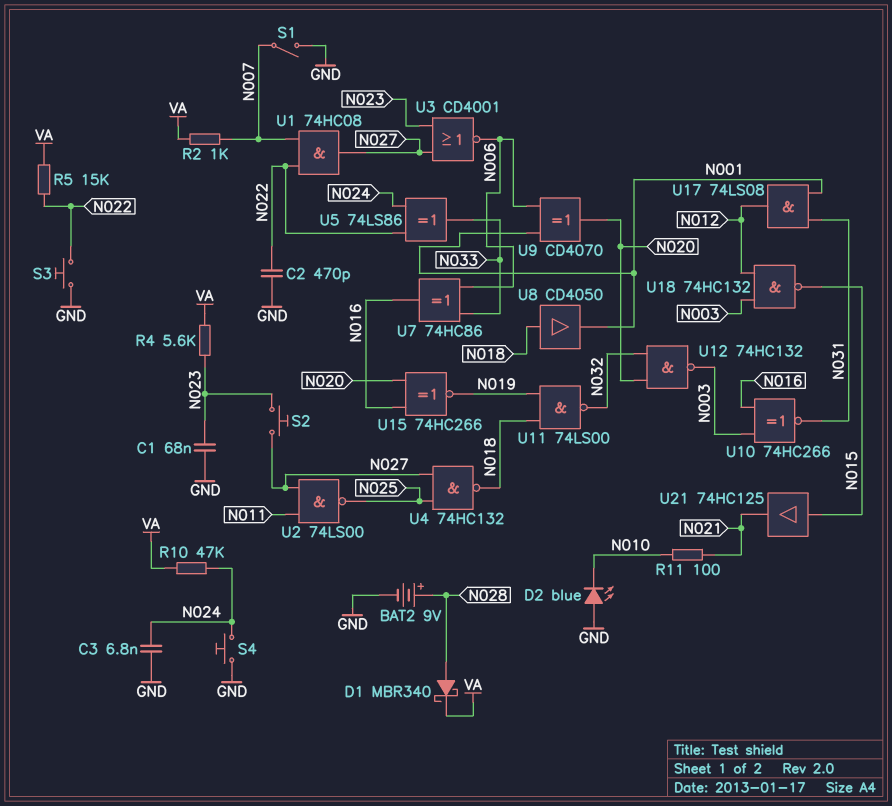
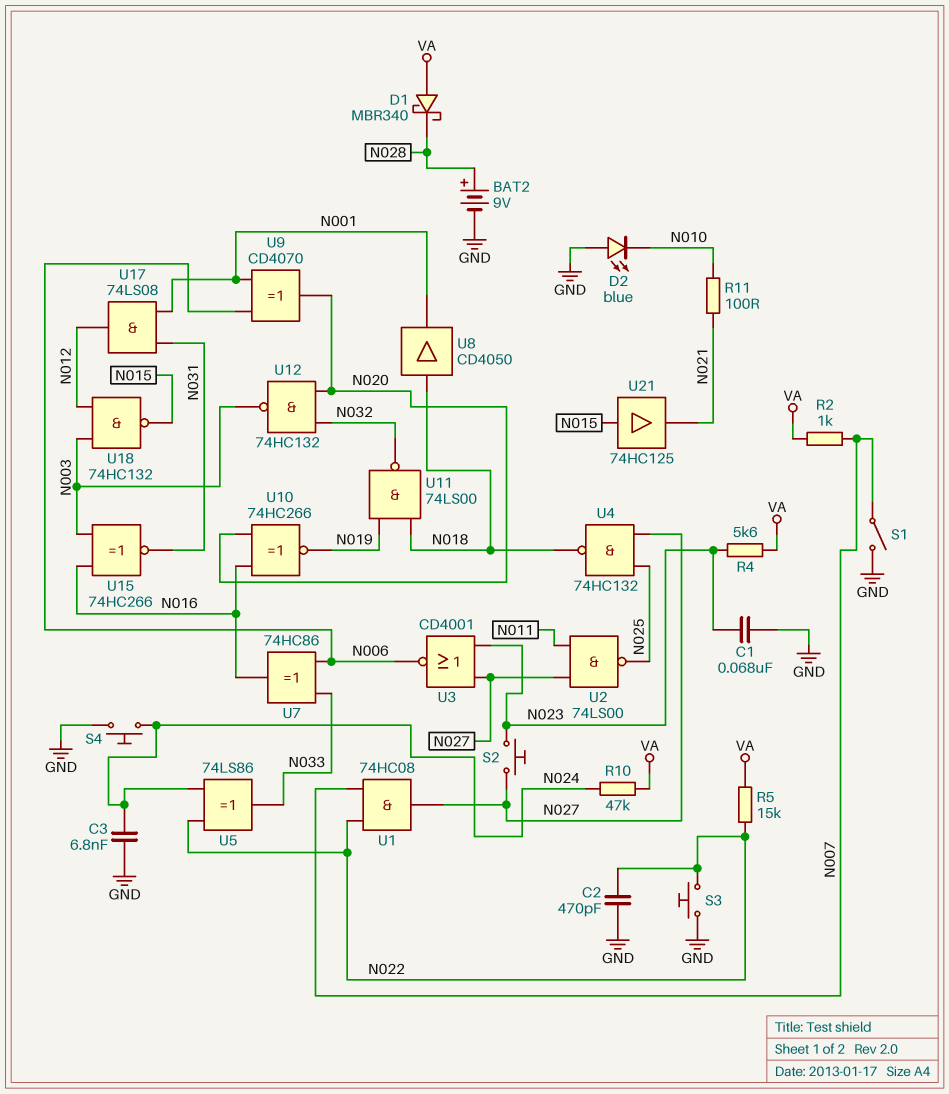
D1: schottky MBR340 (A N028, K VA) -> schottky MBR340 (A VA, K N028)
U10: XNOR 74HC266 (in N003, in N016, out N031) -> XNOR 74HC266 (in N016, in N020, out N019)
U15: XNOR 74HC266 (in N016, in N020, out N019) -> XNOR 74HC266 (in N003, in N016, out N031)

